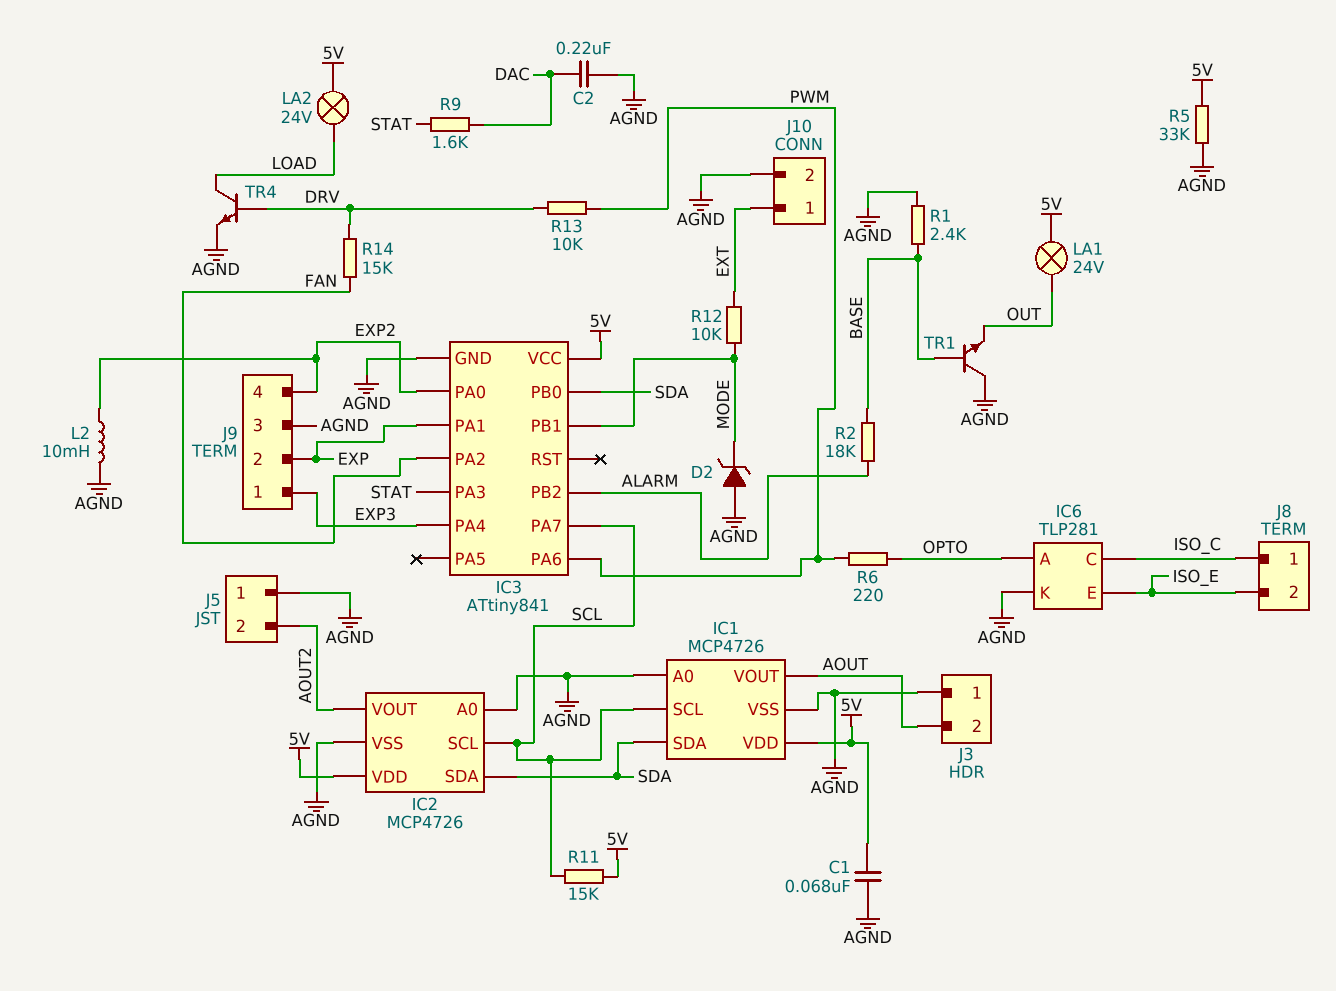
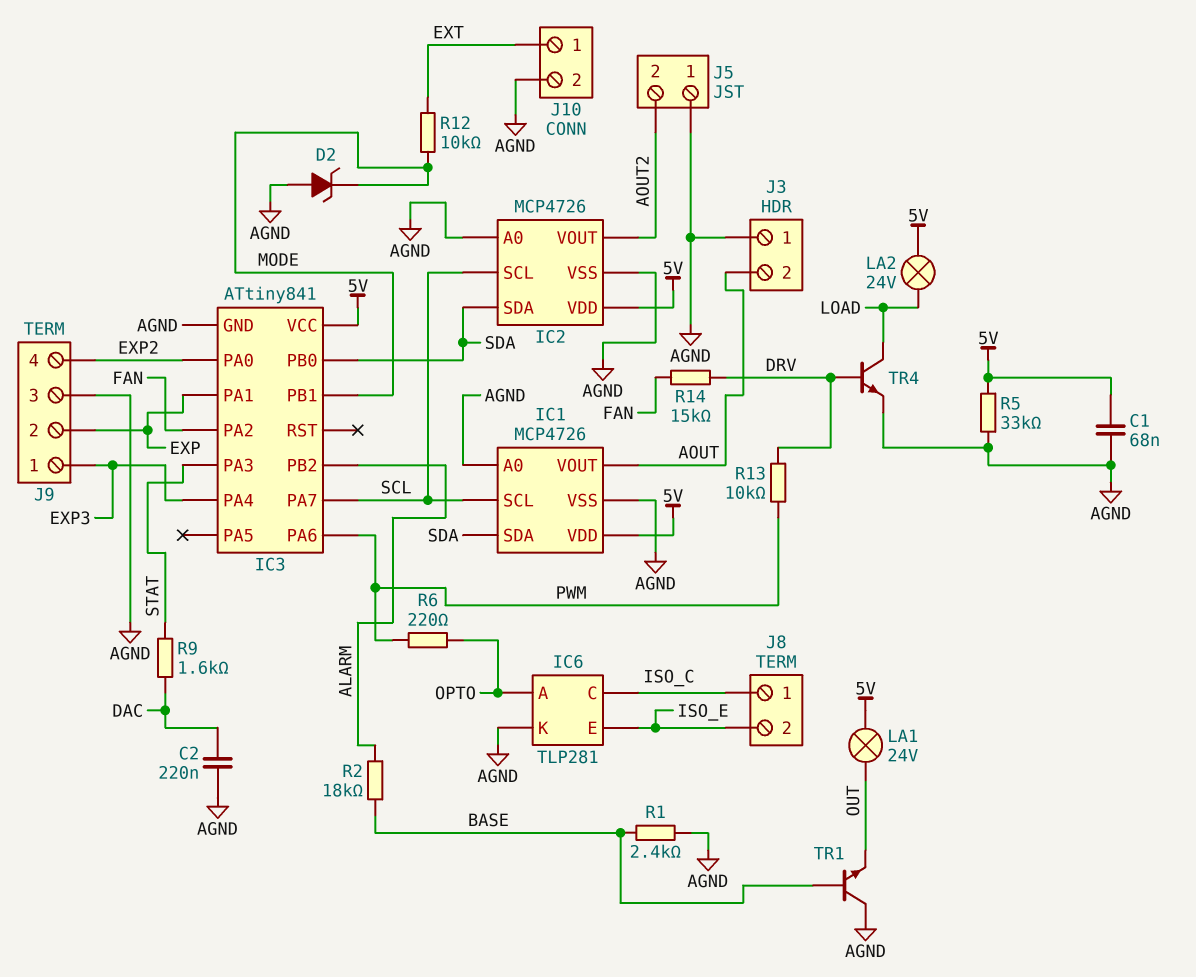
L2: 10mH (AGND, EXP2) -> none
R11: 15k (5V, SCL) -> none

